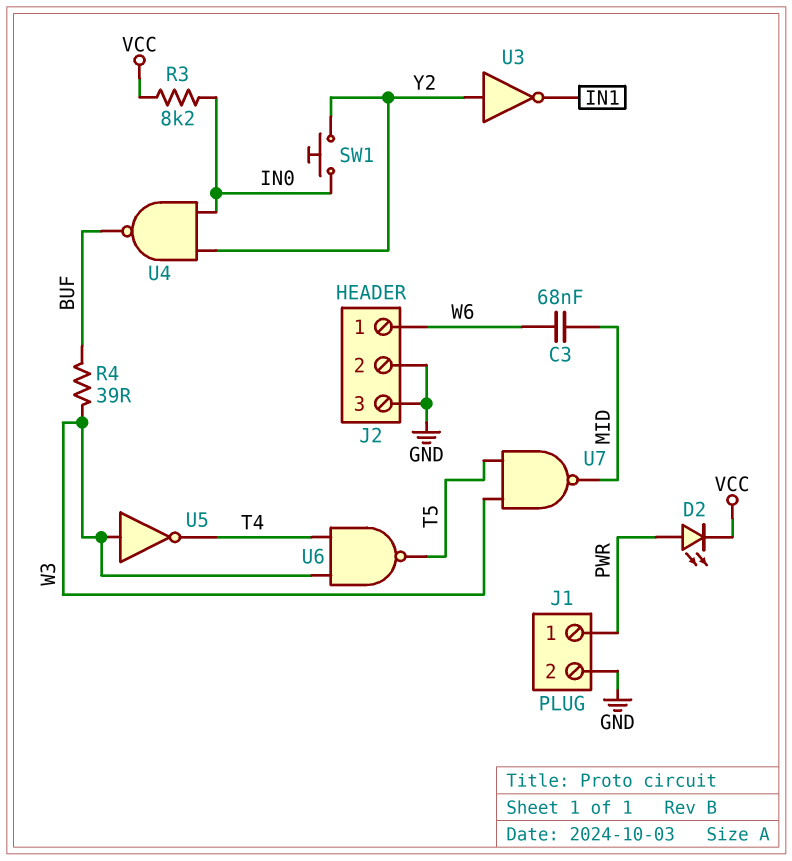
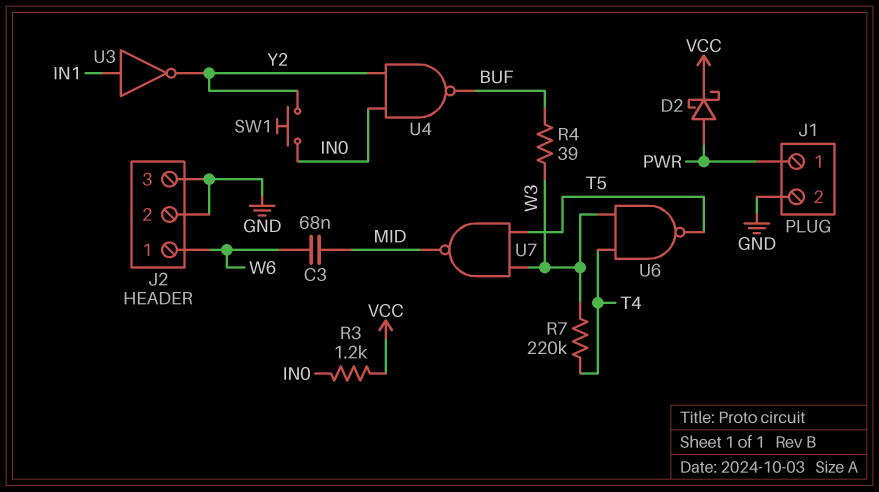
D2: LED (A PWR, K VCC) -> schottky (A PWR, K VCC)
R3: 8.2k (IN0, VCC) -> 1.2k (IN0, VCC)
R7: none -> 220k (T4, W3)
U3: NOT (in Y2, out IN1) -> NOT (in IN1, out Y2)
U5: NOT (in W3, out T4) -> none

